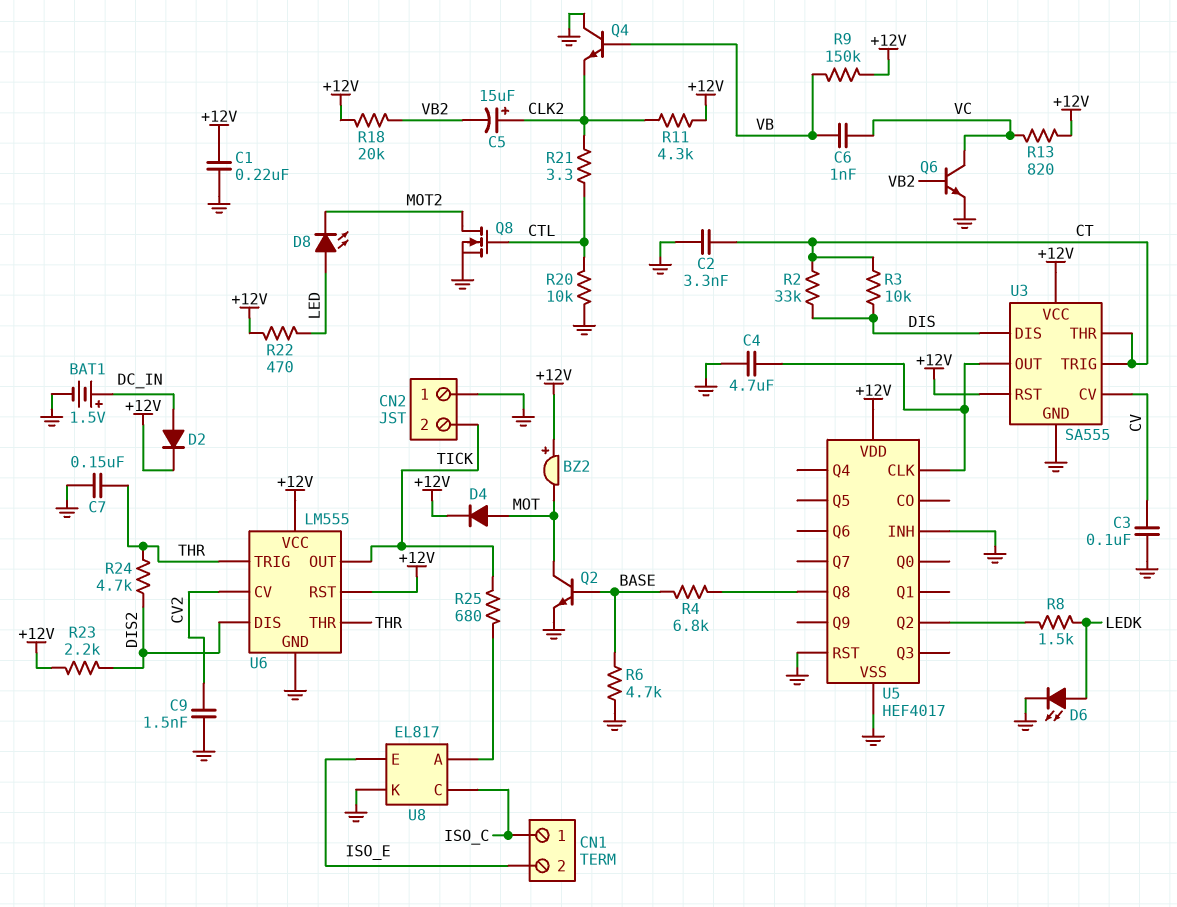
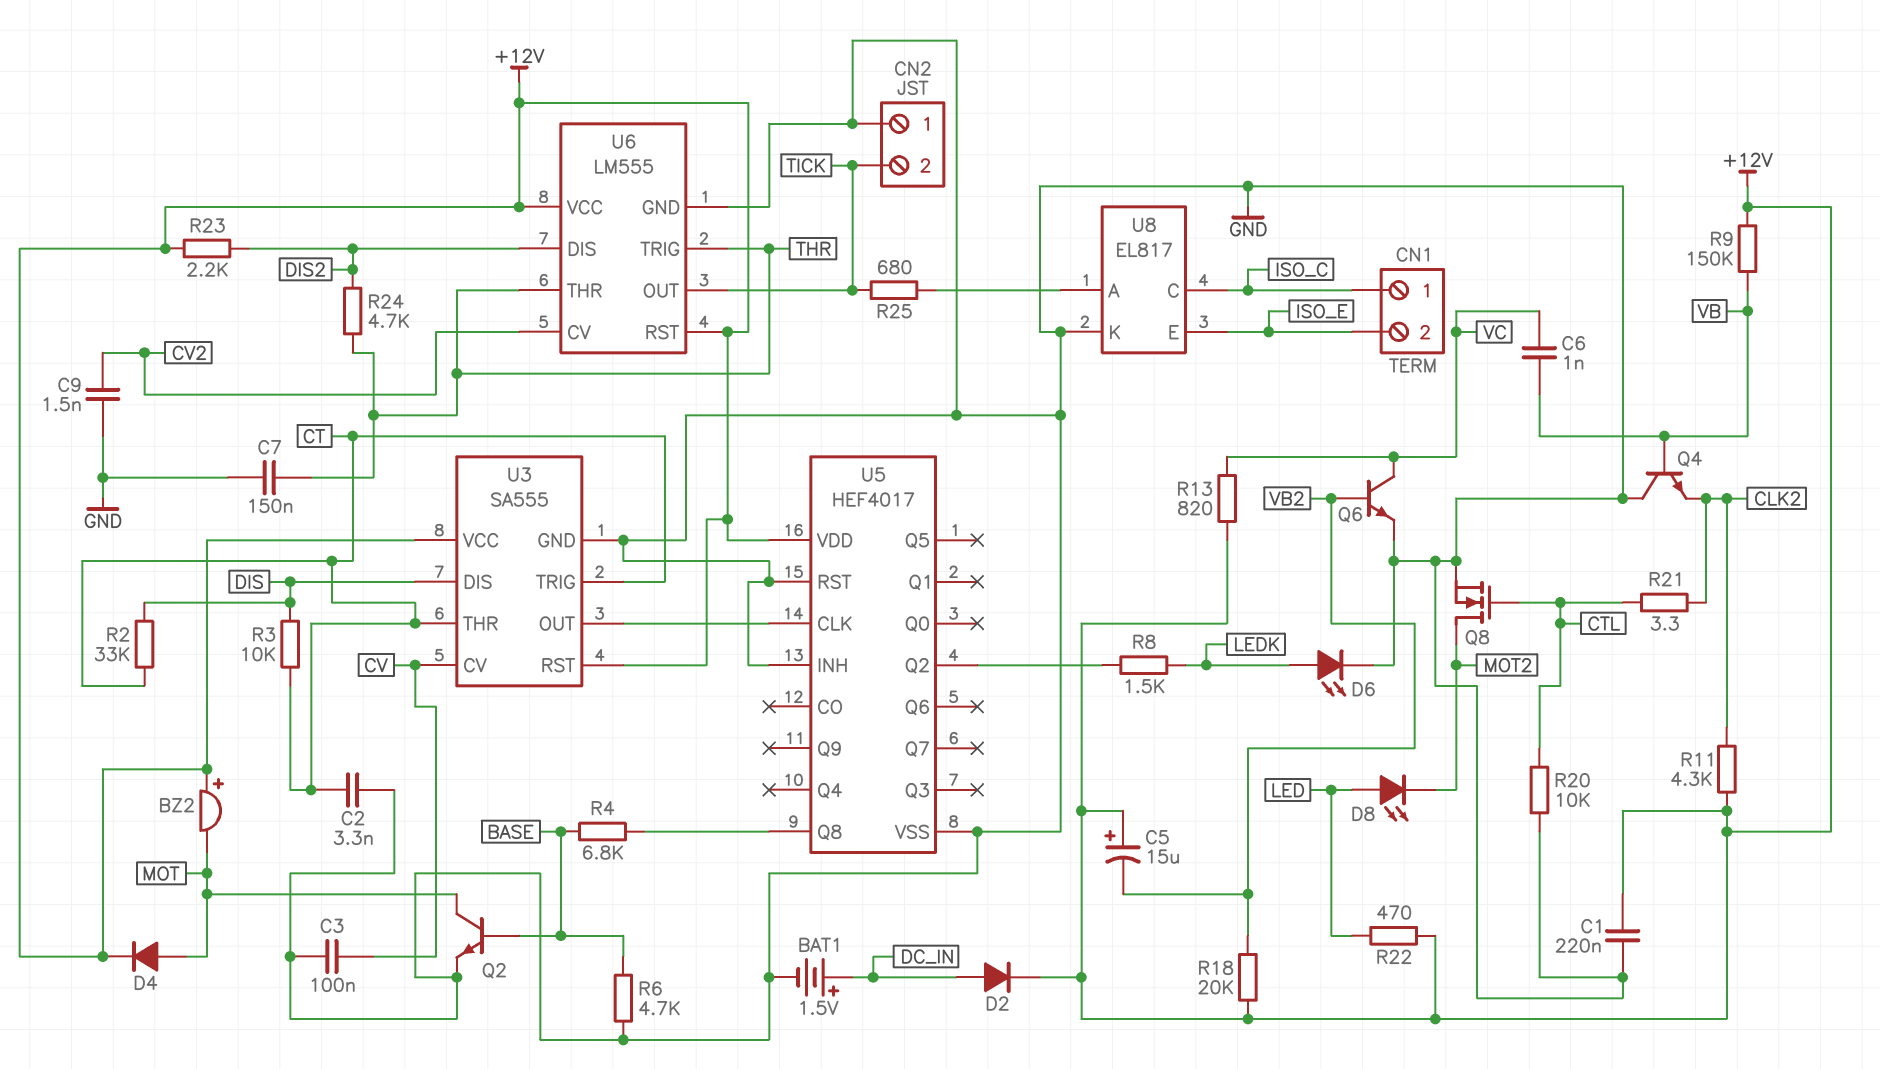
C4: 4.7uF (GND, U3/OUT) -> none
C5: 15uF (plus CLK2, minus VB2) -> 15uF (plus +12V, minus VB2)

